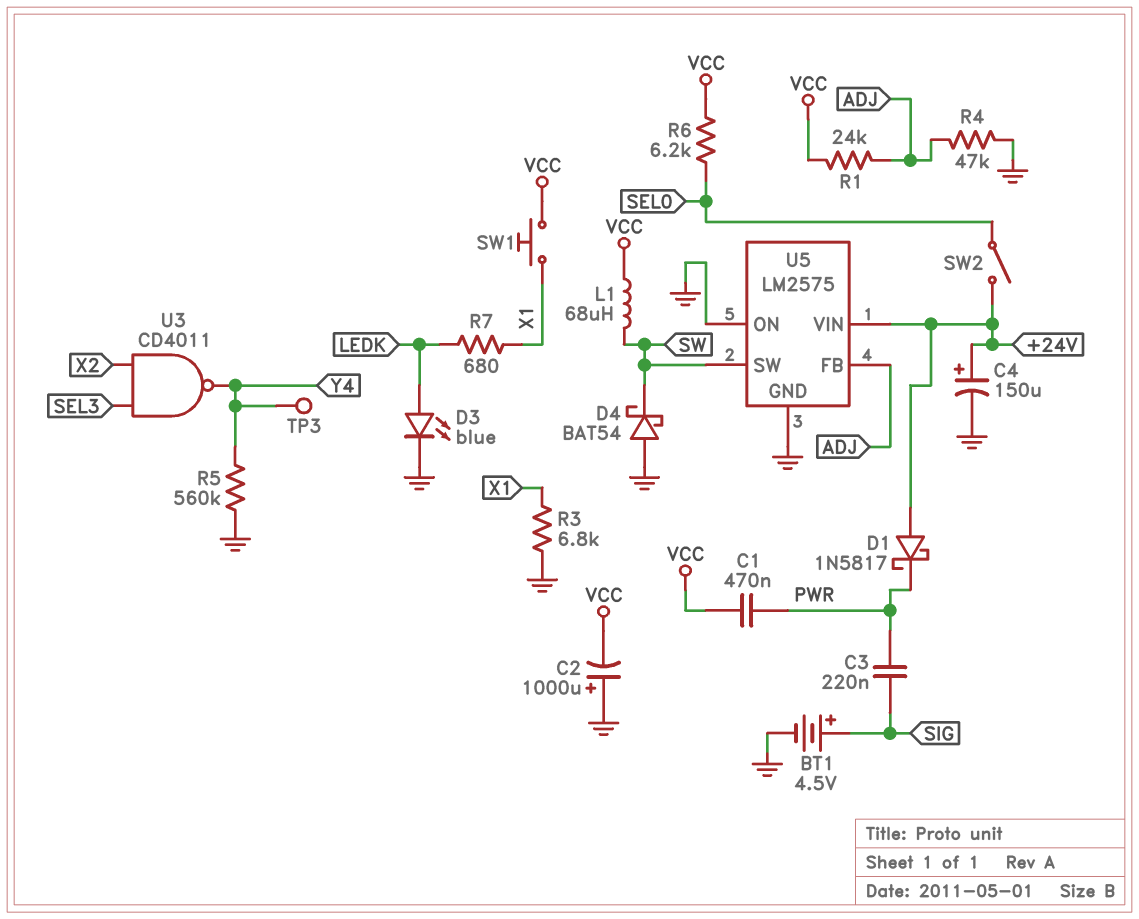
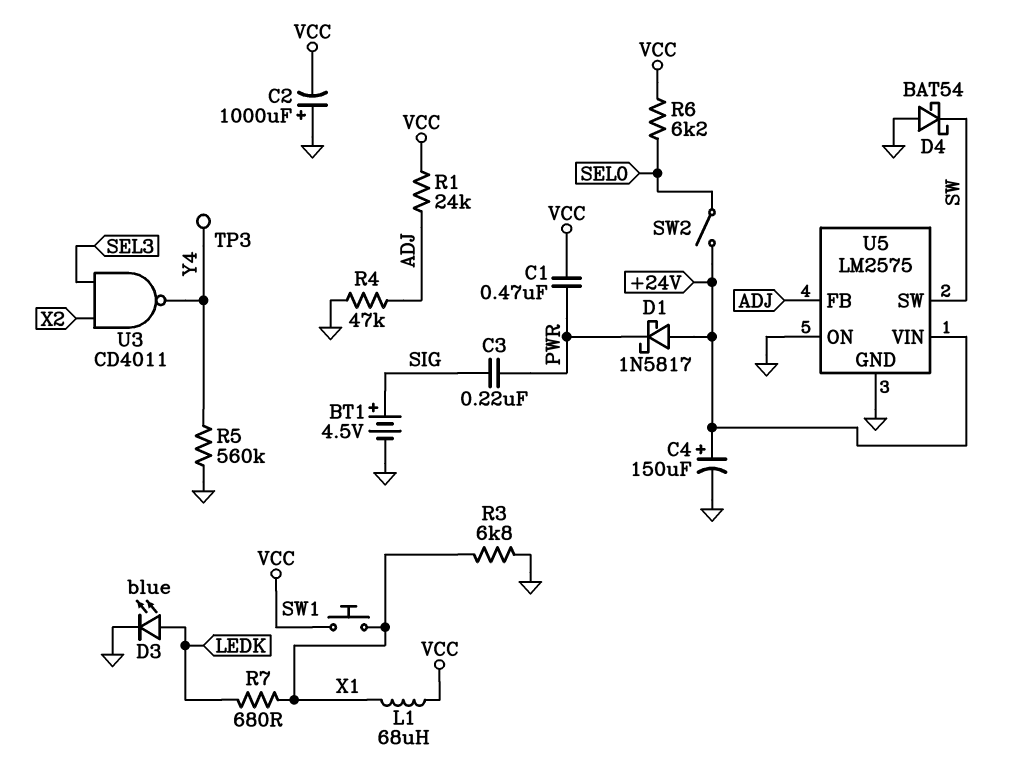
L1: 68uH (SW, VCC) -> 68uH (VCC, X1)

